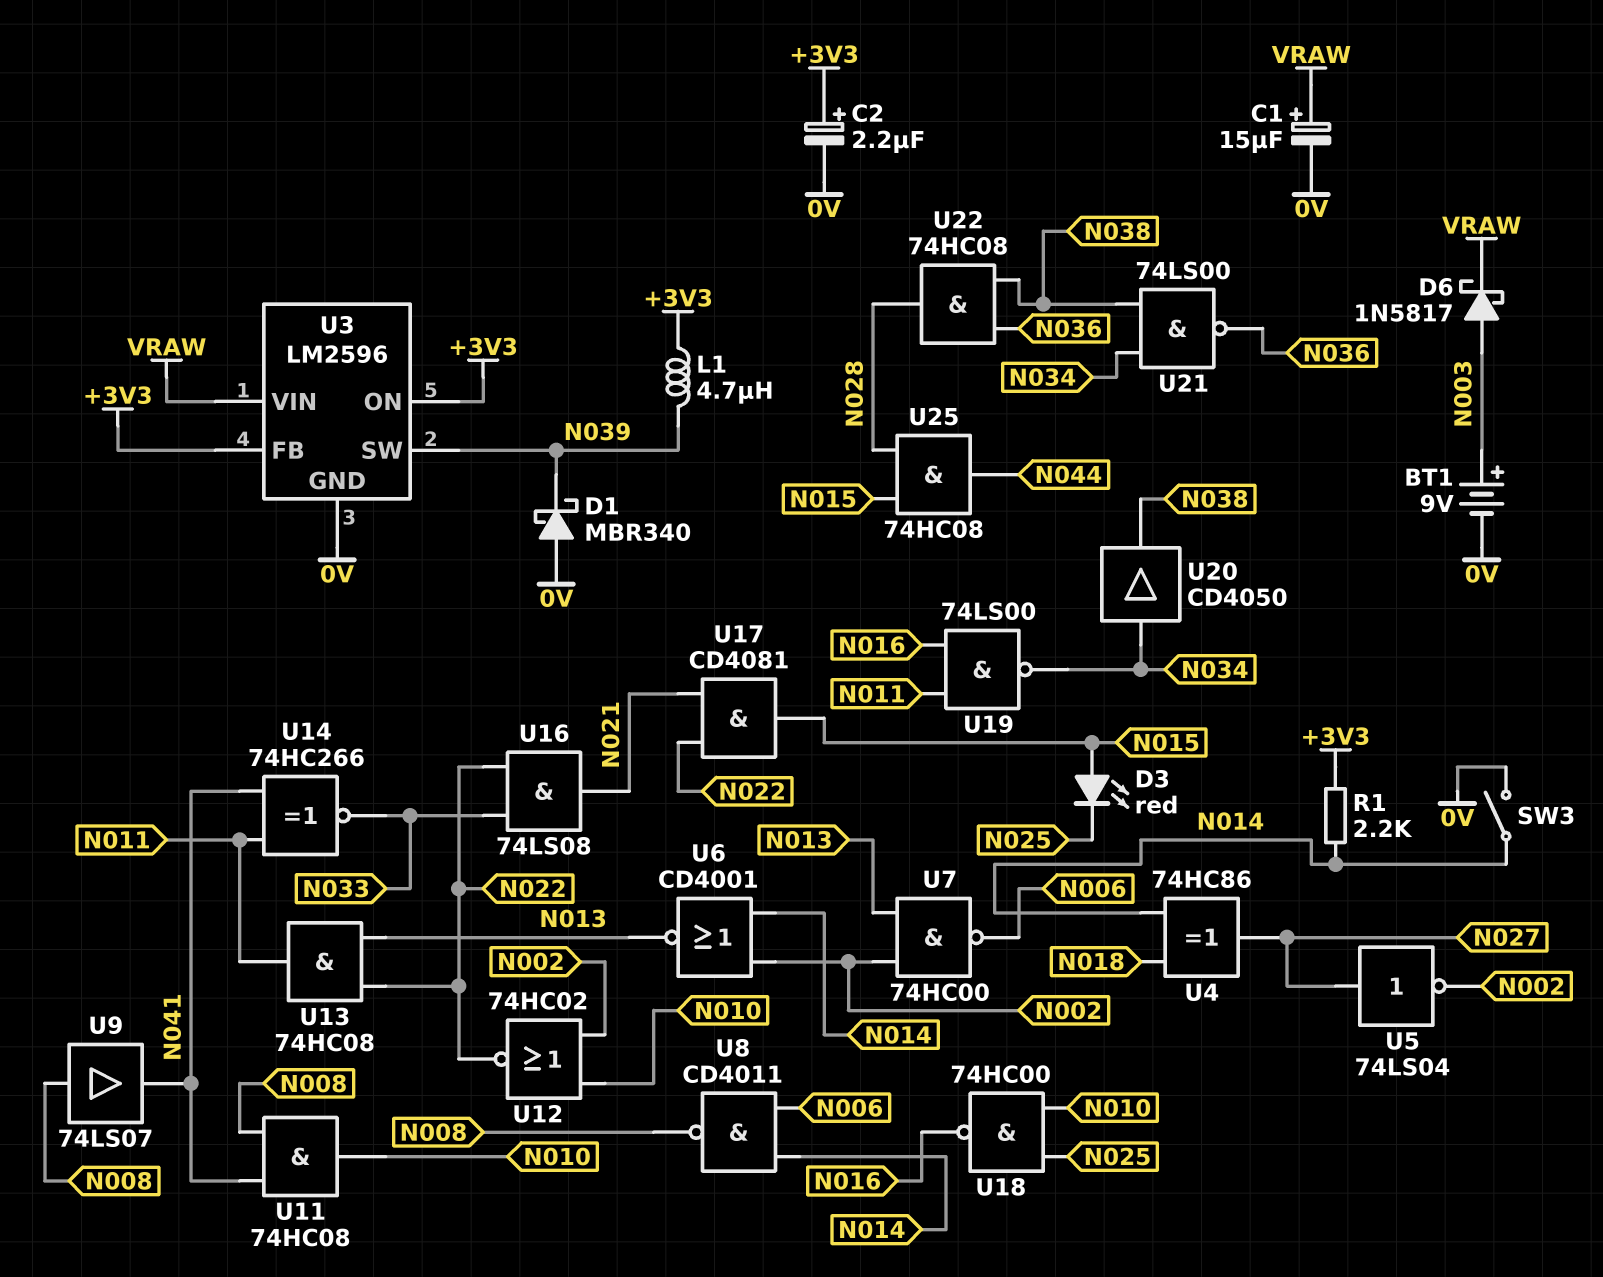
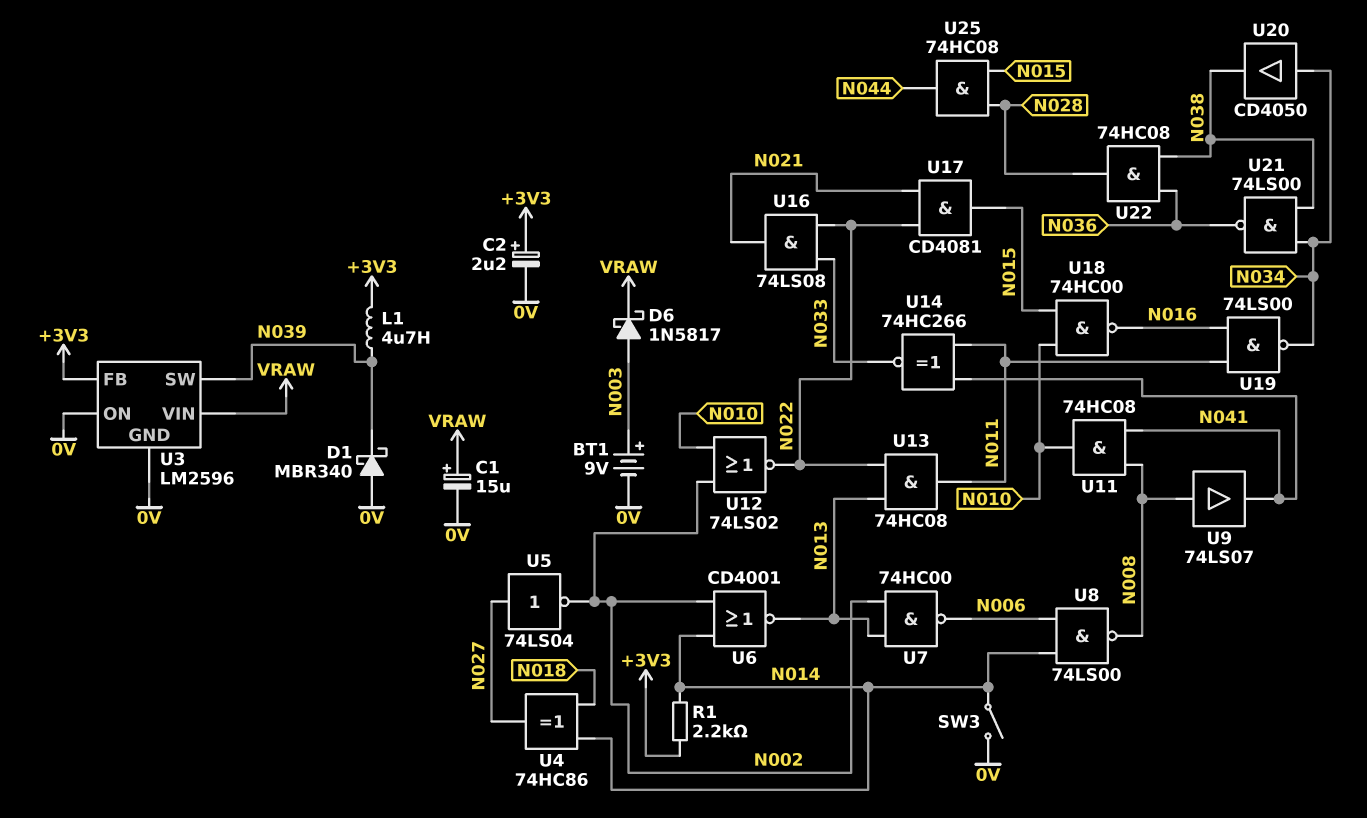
D3: LED red (A N015, K N025) -> none
U3 pin ON: +3V3 -> 0V
U8: NAND CD4011 (in N006, in N014, out N008) -> NAND 74LS00 (in N006, in N014, out N008)
U12: NOR 74HC02 (in N002, in N010, out N022) -> NOR 74LS02 (in N002, in N010, out N022)
U18: NAND 74HC00 (in N010, in N025, out N016) -> NAND 74HC00 (in N010, in N015, out N016)

